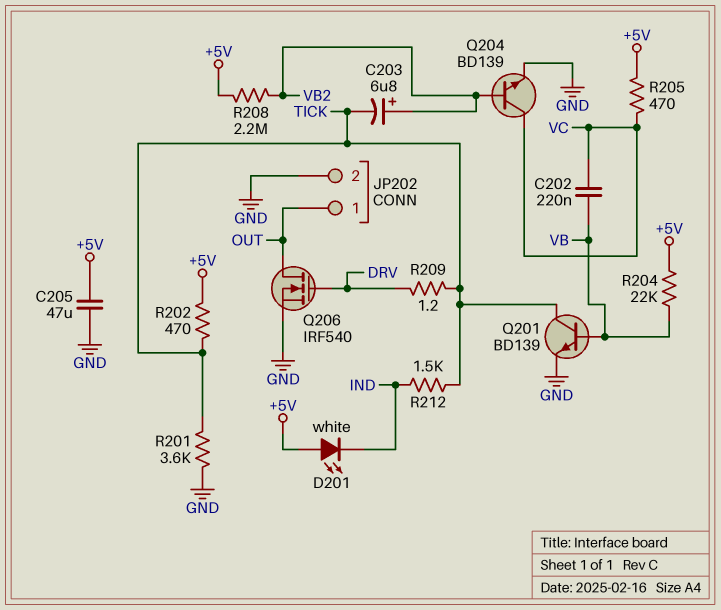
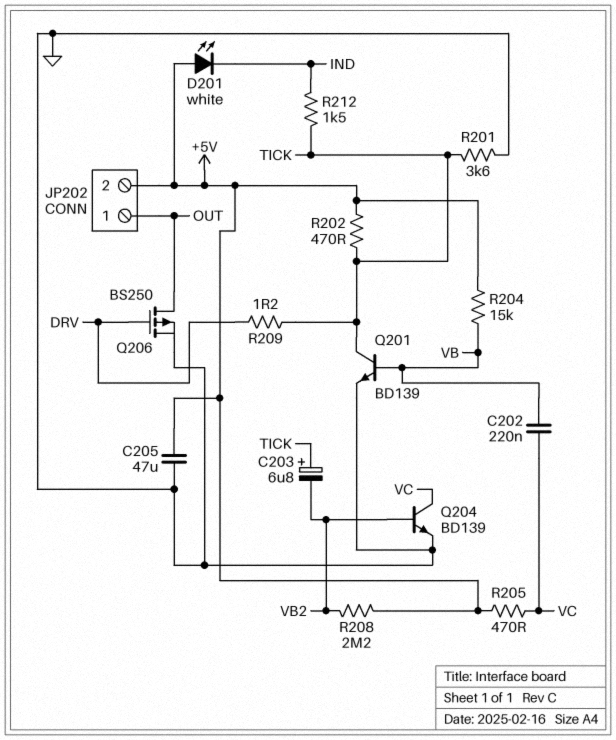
C203: 6.8uF (plus VB2, minus TICK) -> 6.8uF (plus TICK, minus VB2)
JP202 pin 2: GND -> +5V
Q206: NMOS IRF540 (G DRV, D OUT, S GND) -> PMOS BS250 (G DRV, D OUT, S GND)
R204: 22k (+5V, VB) -> 15k (+5V, VB)

